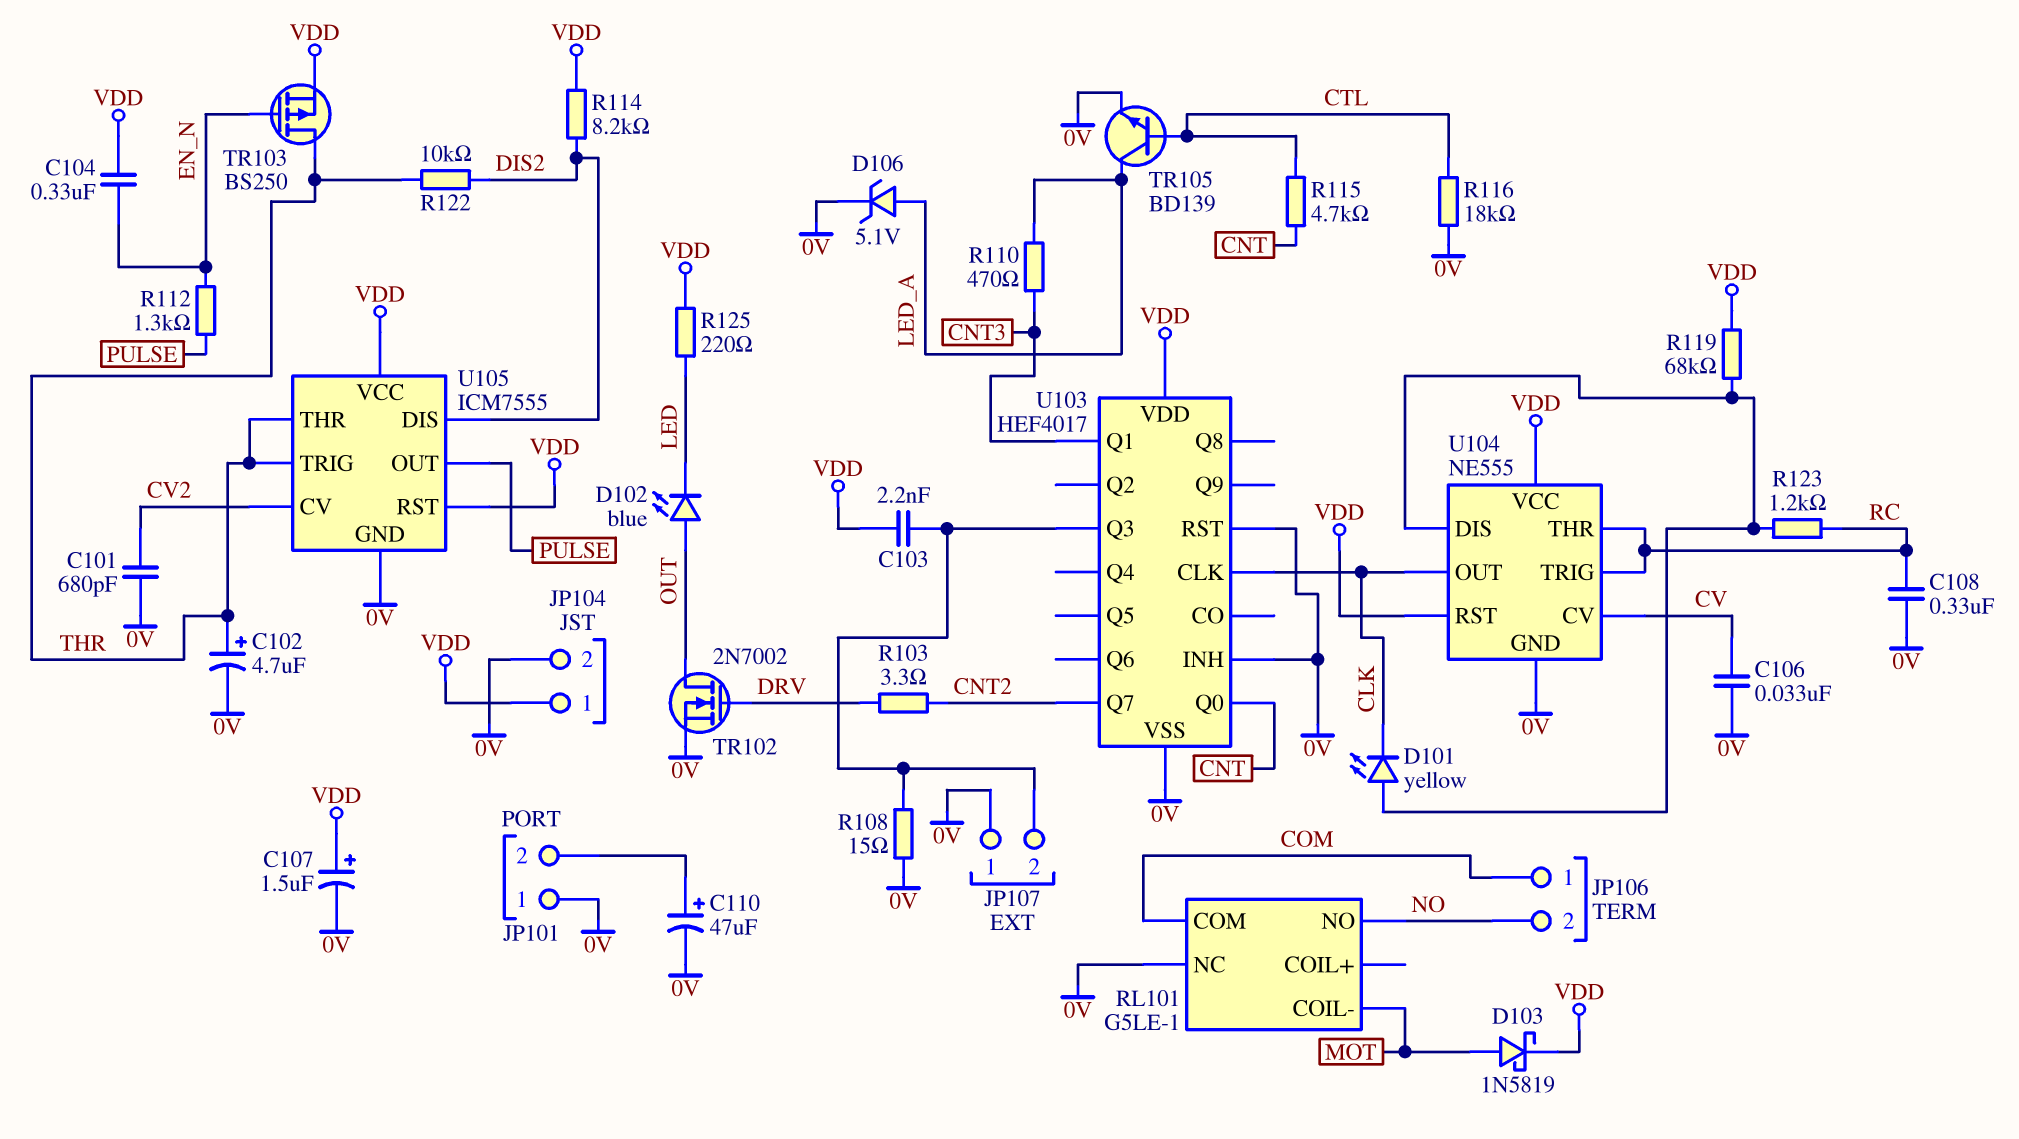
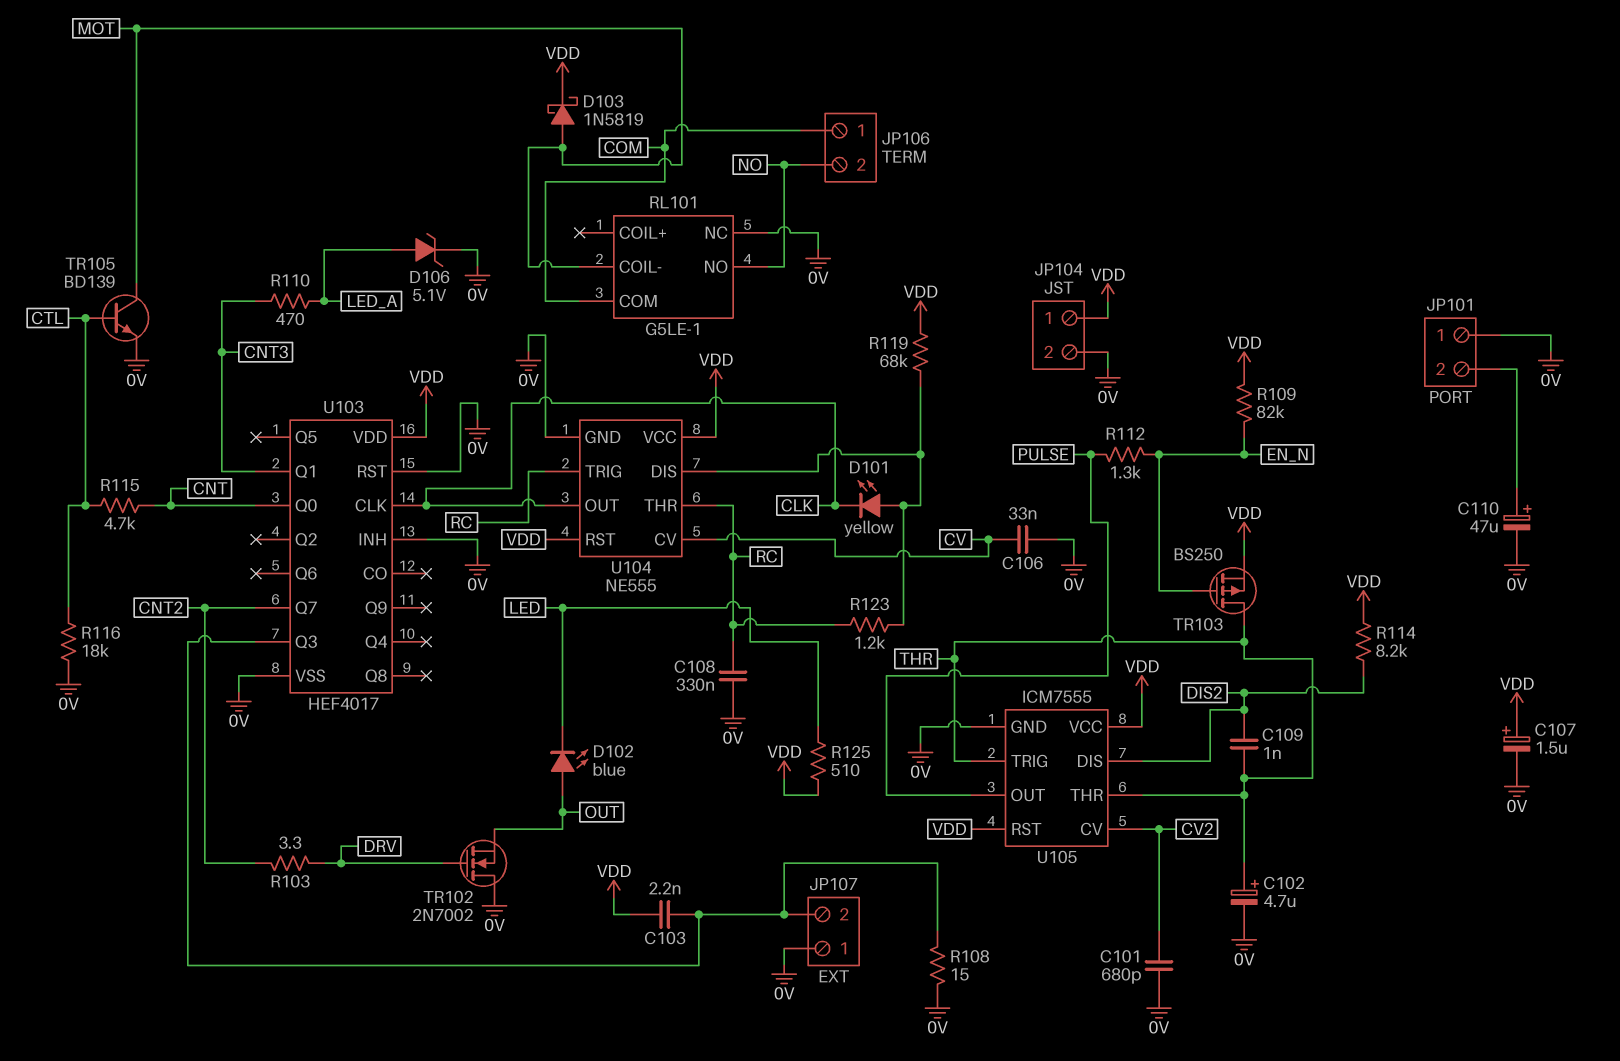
C104: 330nF (EN_N, VDD) -> none
C109: none -> 1nF (DIS2, THR)
R109: none -> 82k (EN_N, VDD)
R122: 10k (DIS2, THR) -> none
R125: 220 (LED, VDD) -> 510 (LED, VDD)
TR102: NMOS 2N7002 (G DRV, D OUT, S 0V) -> NMOS 2N7002 (G DRV, D 0V, S OUT)
TR105: NPN BD139 (B CTL, C LED_A, E 0V) -> NPN BD139 (B CTL, C MOT, E 0V)

